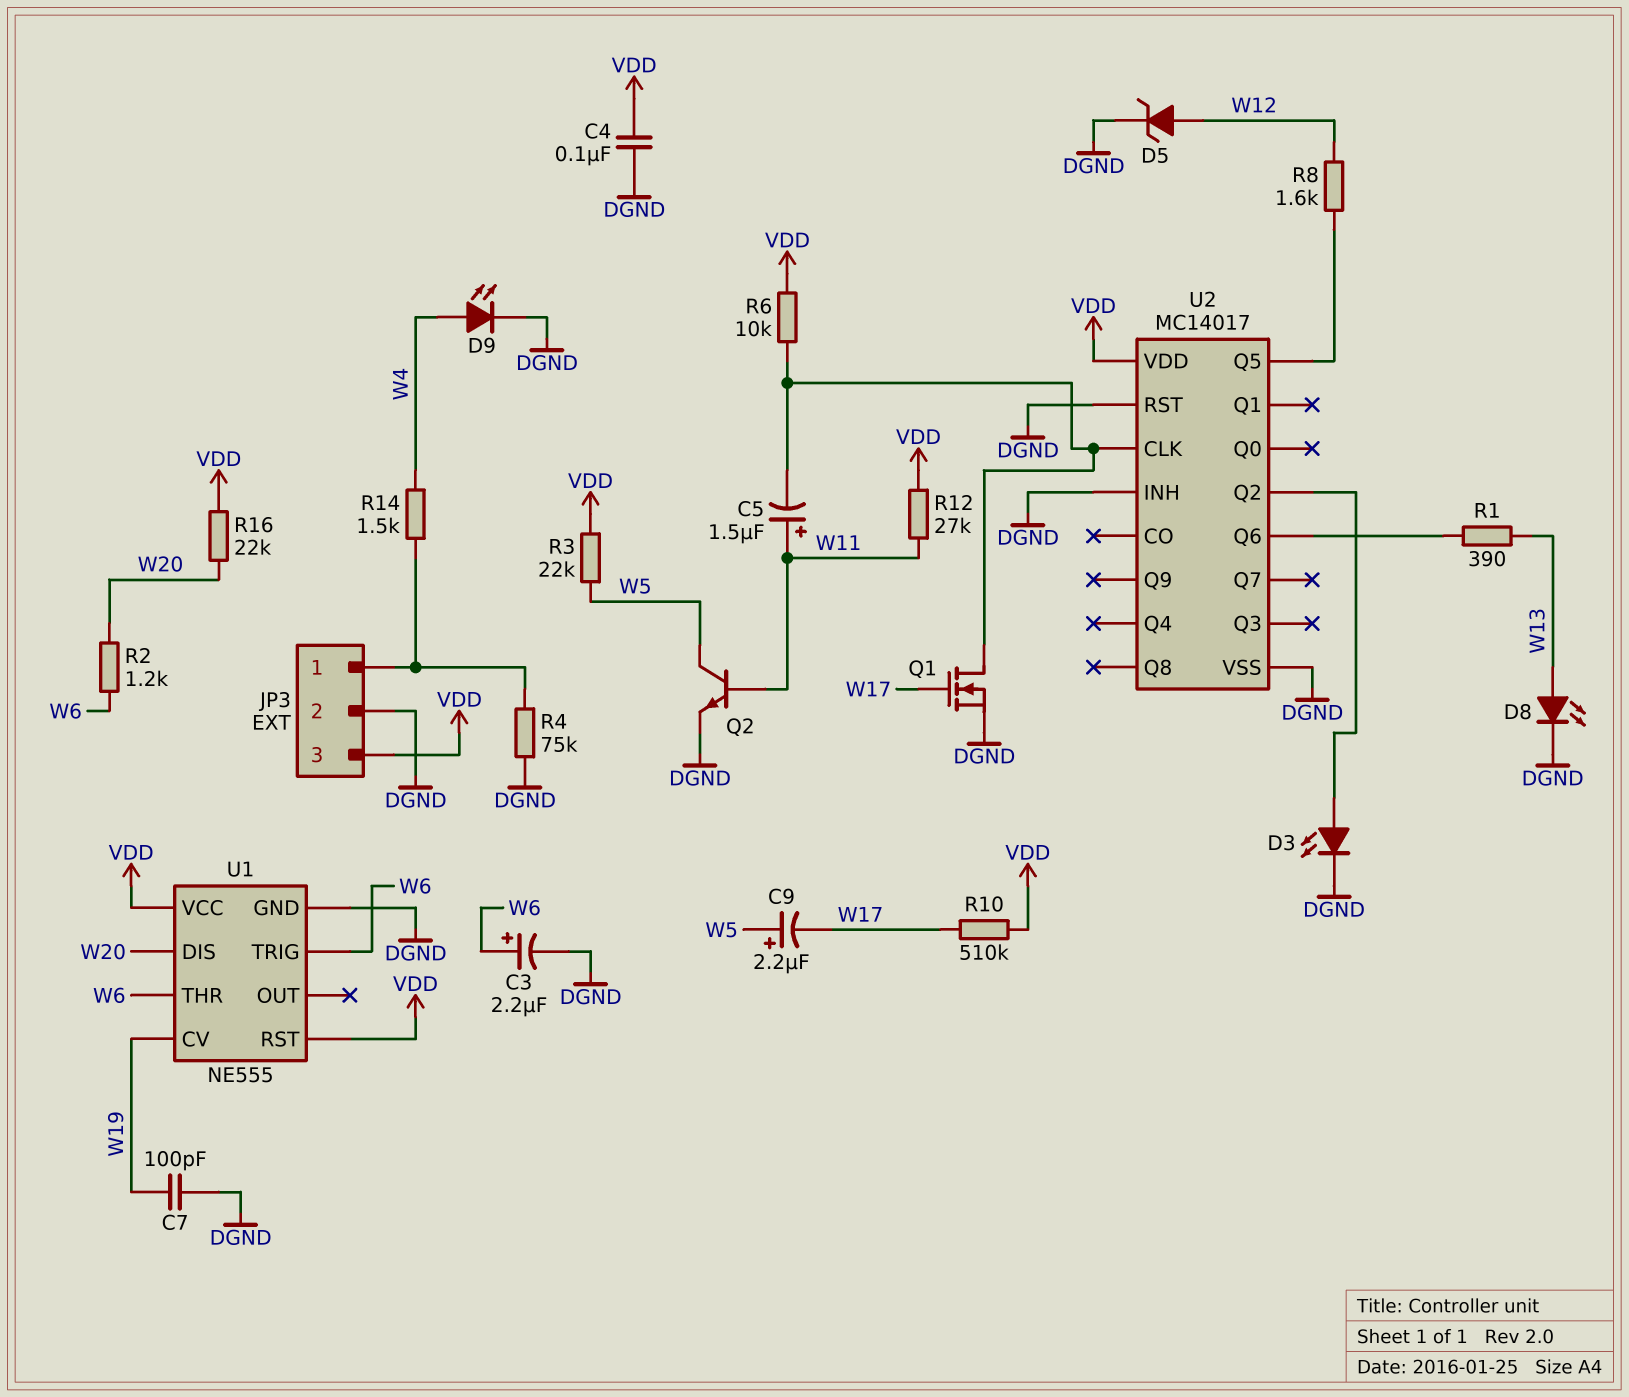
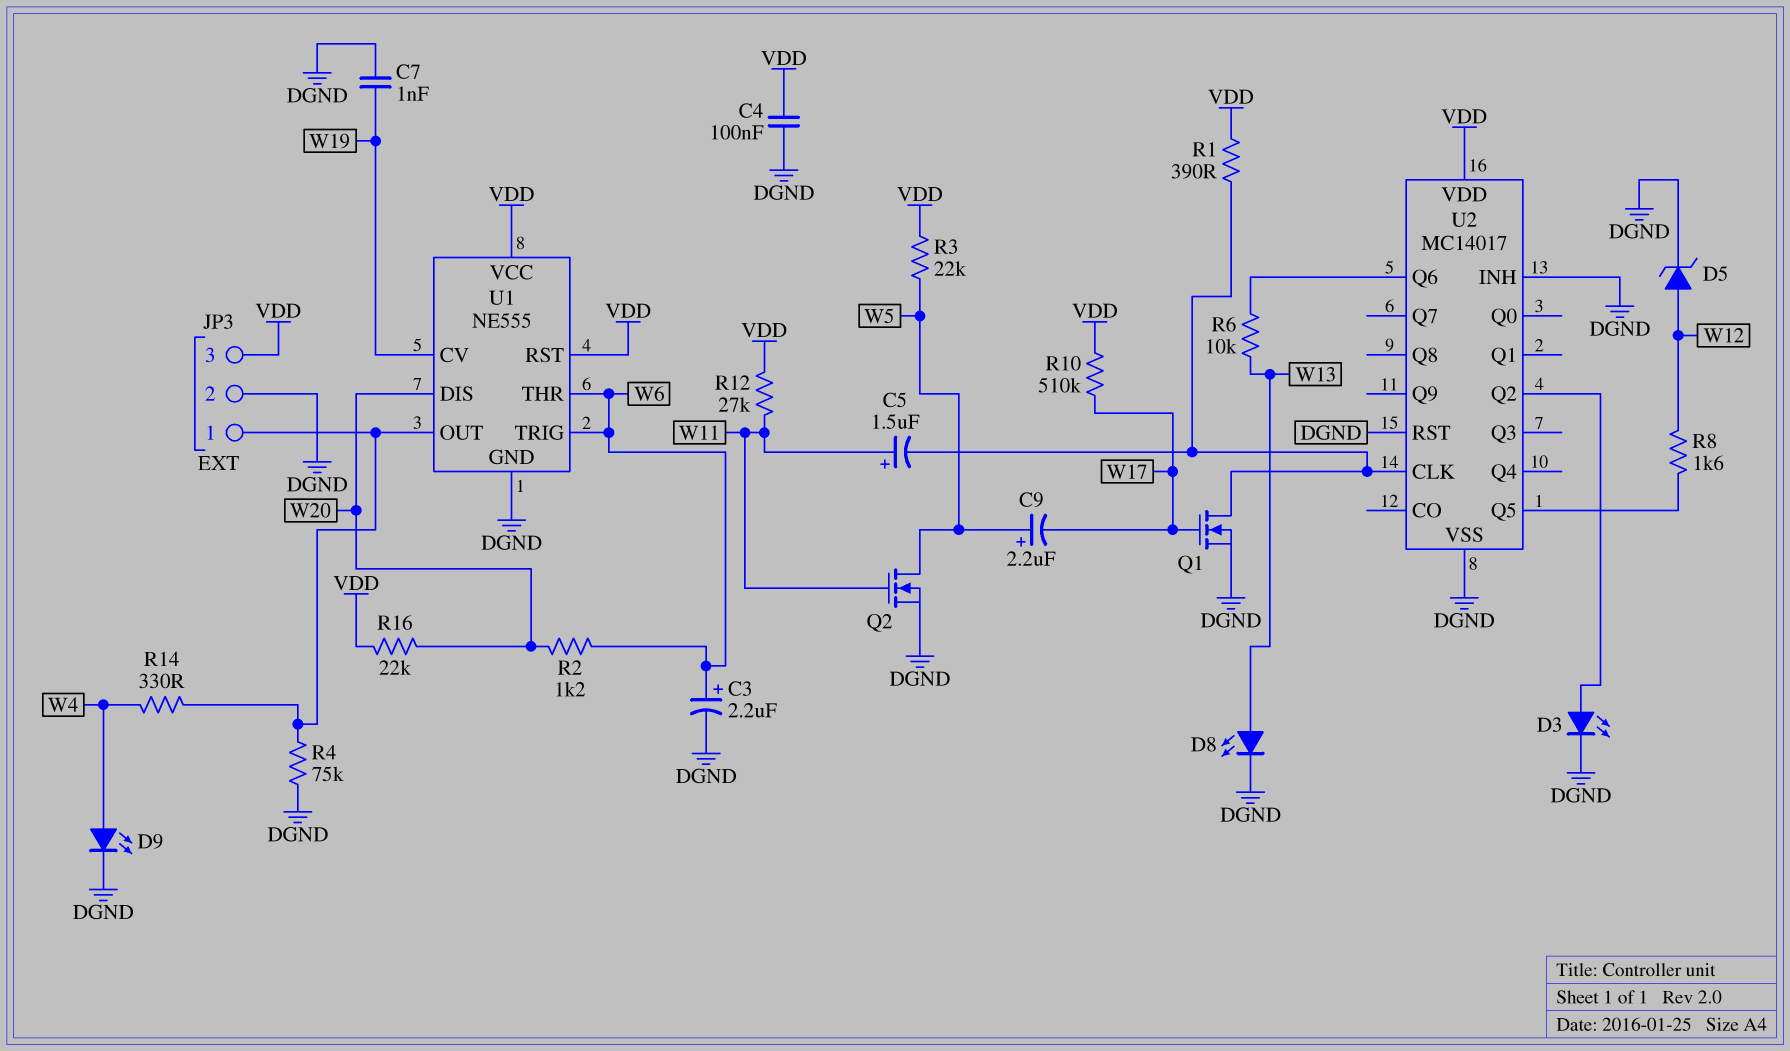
C7: 100pF (DGND, W19) -> 1nF (DGND, W19)
Q2: NPN (B W11, C W5, E DGND) -> NMOS (G W11, D W5, S DGND)
R1: 390 (U2/Q6, W13) -> 390 (U2/CLK, VDD)
R6: 10k (U2/CLK, VDD) -> 10k (U2/Q6, W13)
R14: 1.5k (JP3/1, W4) -> 330 (JP3/1, W4)
U1 pin OUT: none -> JP3/1

